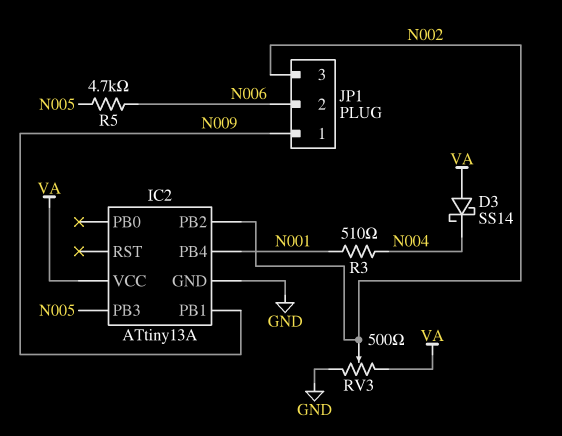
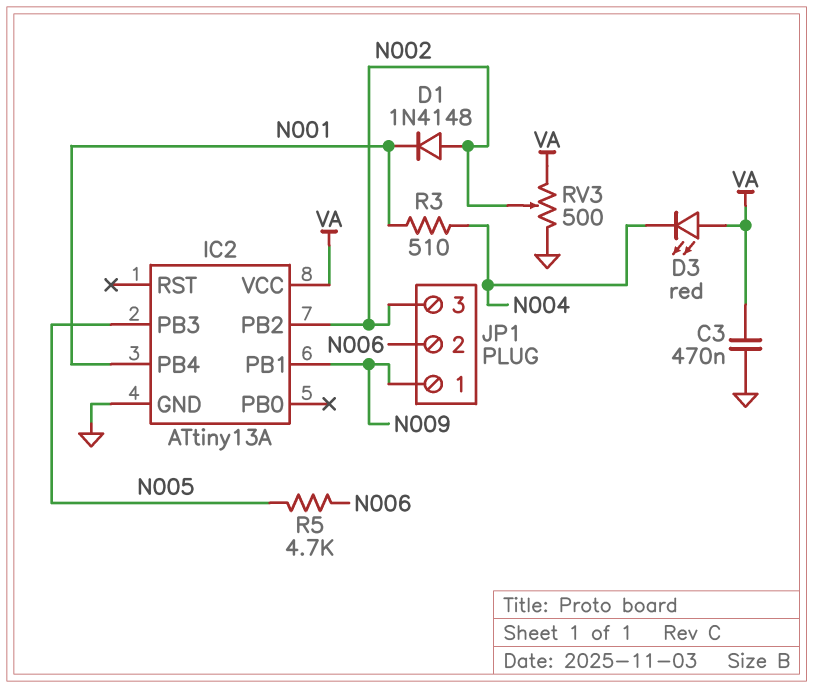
C3: none -> 470nF (GND, VA)
D1: none -> diode 1N4148 (A N002, K N001)
D3: schottky SS14 (A VA, K N004) -> LED red (A VA, K N004)

